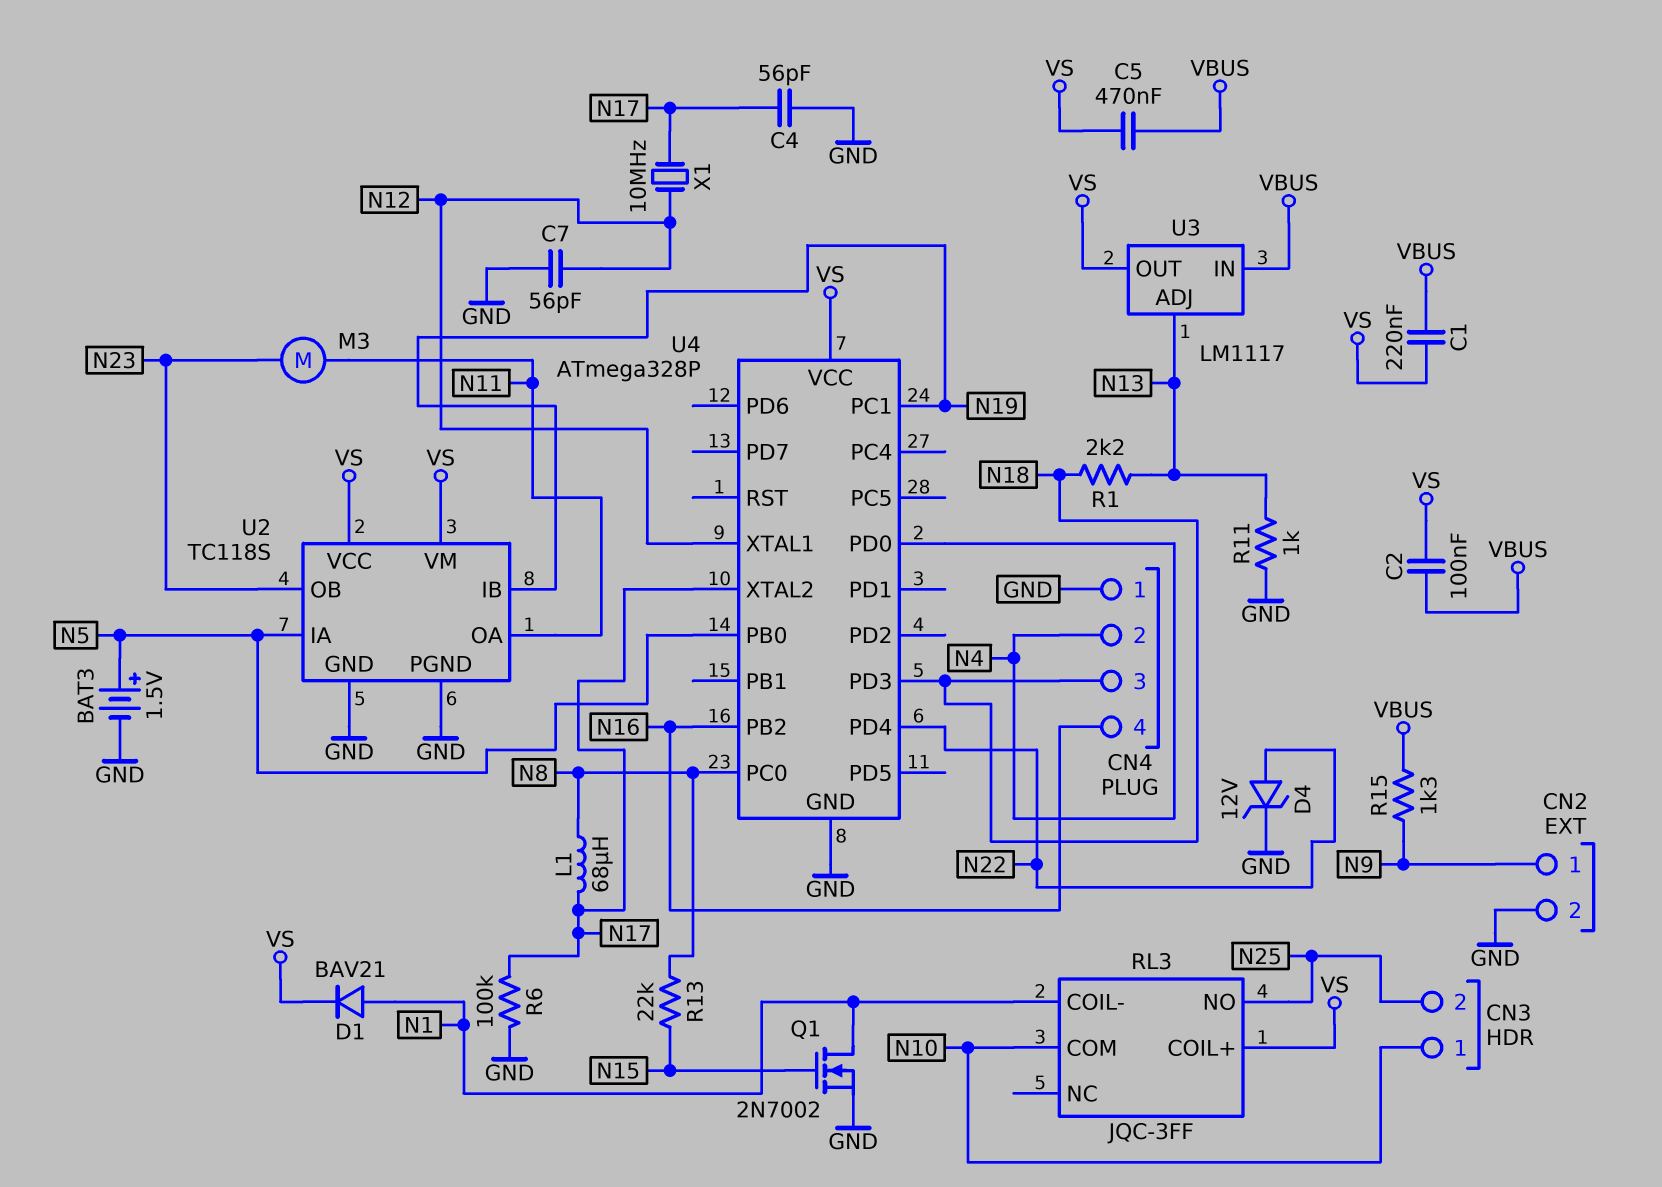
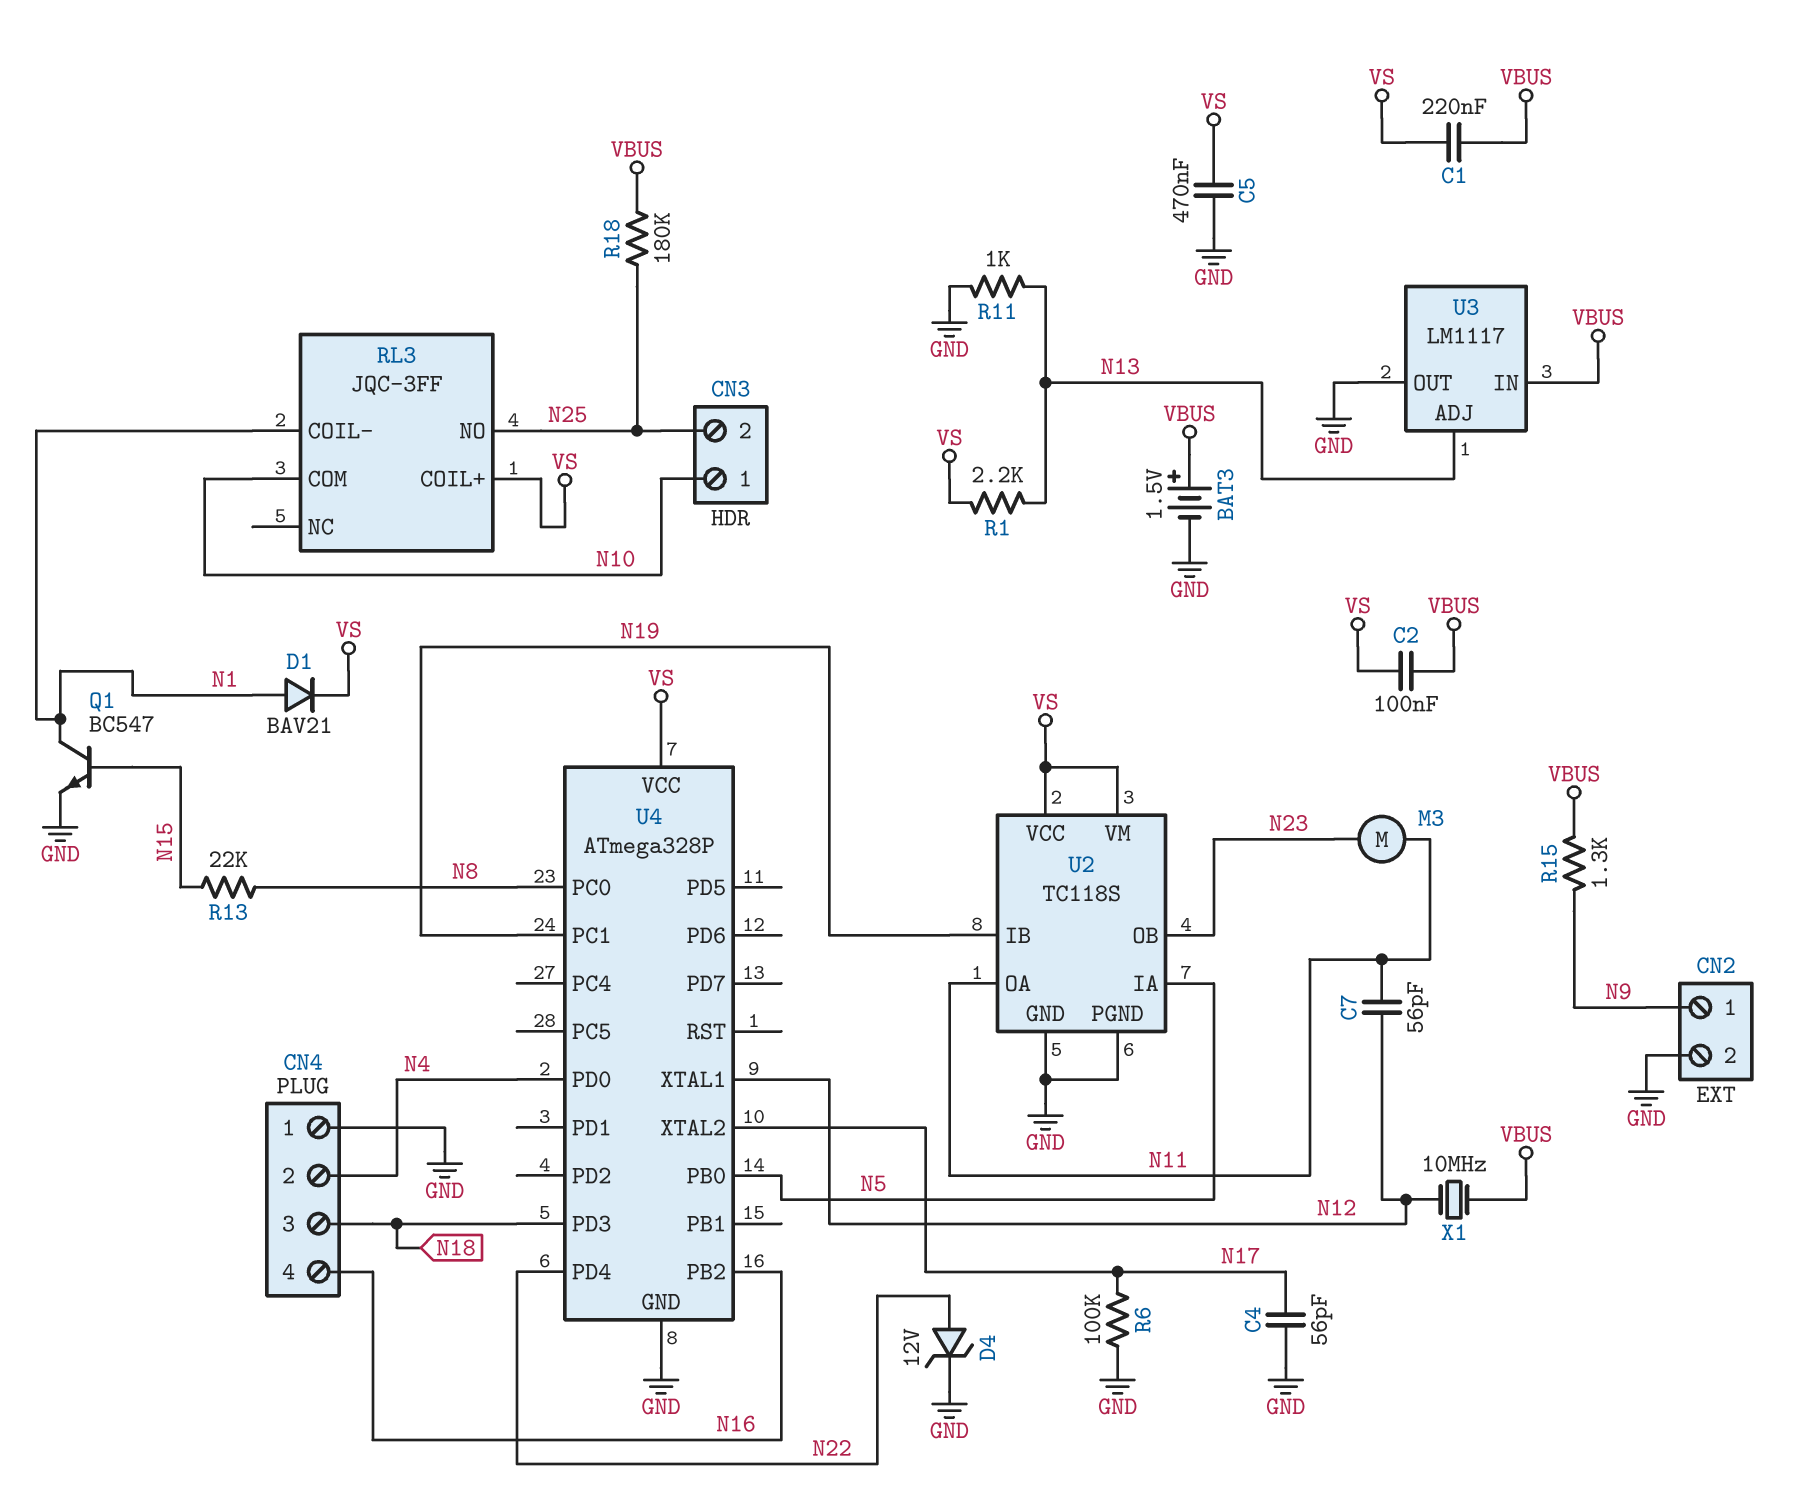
BAT3: 1.5V (plus N5, minus GND) -> 1.5V (plus VBUS, minus GND)
C5: 470nF (VBUS, VS) -> 470nF (GND, VS)
C7: 56pF (GND, N12) -> 56pF (N11, N12)
L1: 68uH (N8, N17) -> none
Q1: NMOS 2N7002 (G N15, D N1, S GND) -> NPN BC547 (B N15, C N1, E GND)
R1: 2.2k (N13, N18) -> 2.2k (N13, VS)
R18: none -> 180k (N25, VBUS)
U3 pin OUT: VS -> GND
X1: 10MHz (N12, N17) -> 10MHz (N12, VBUS)

